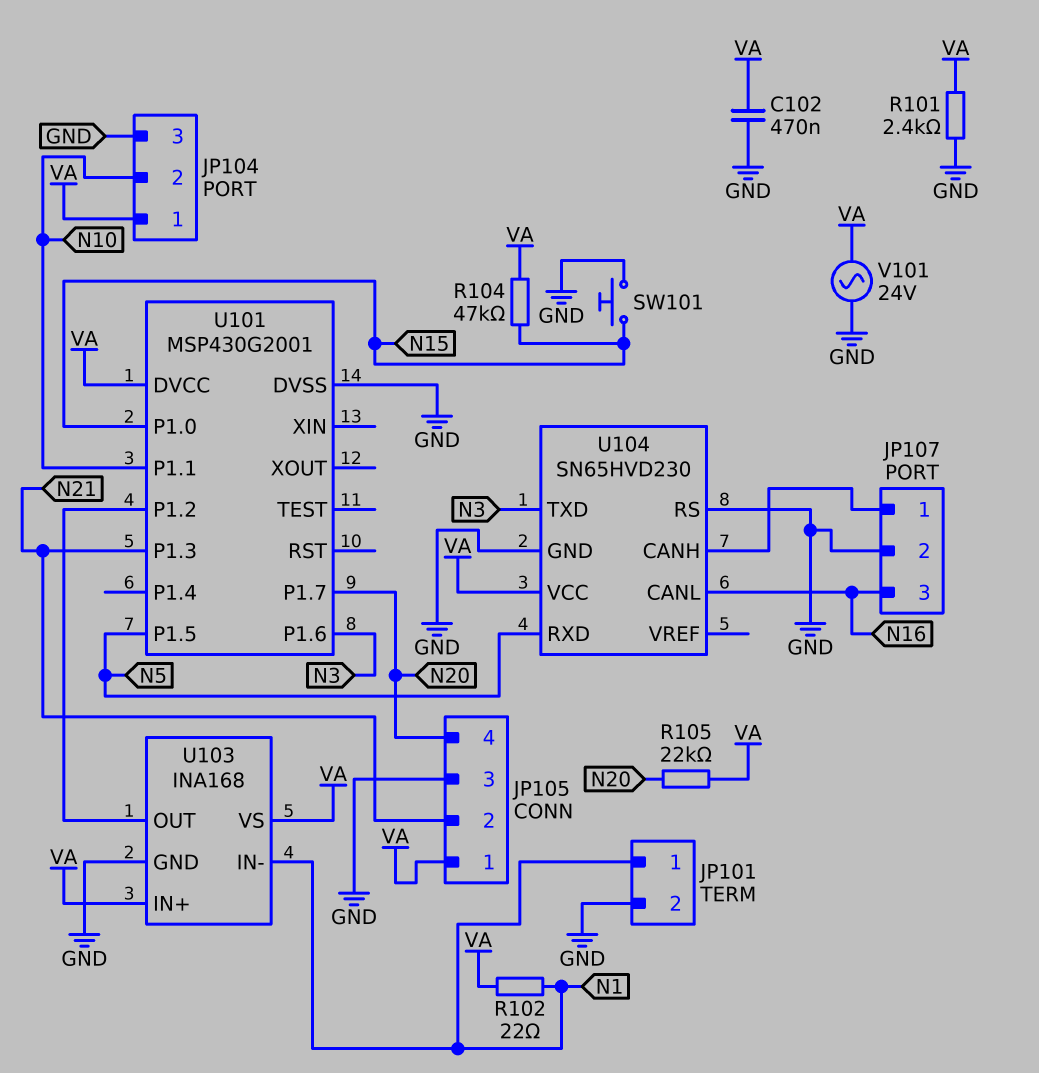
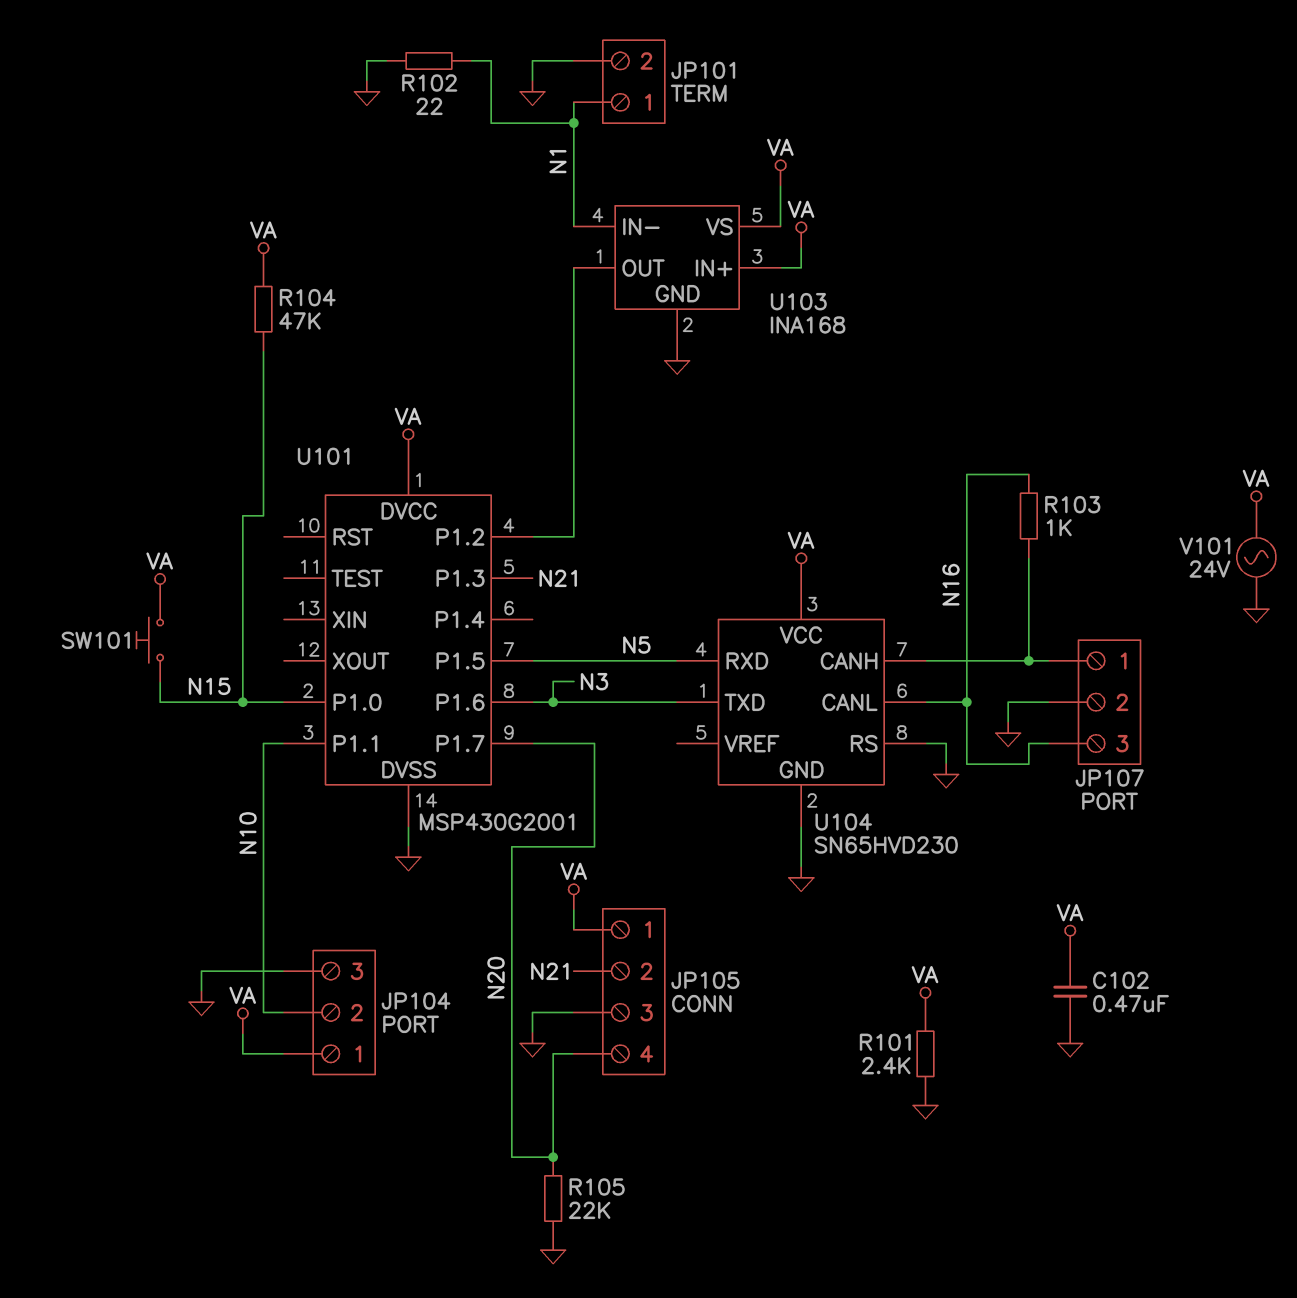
R102: 22 (N1, VA) -> 22 (GND, N1)
R103: none -> 1k (JP107/1, N16)
R105: 22k (N20, VA) -> 22k (GND, N20)
SW101: button (GND, N15) -> button (N15, VA)

